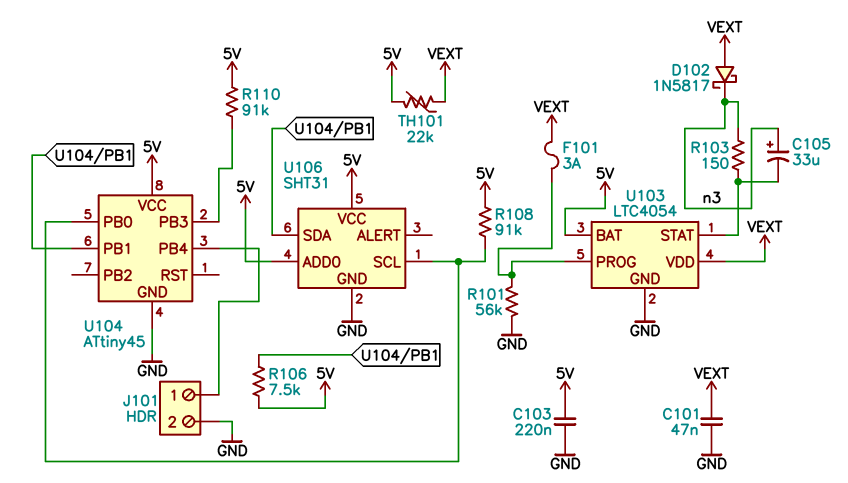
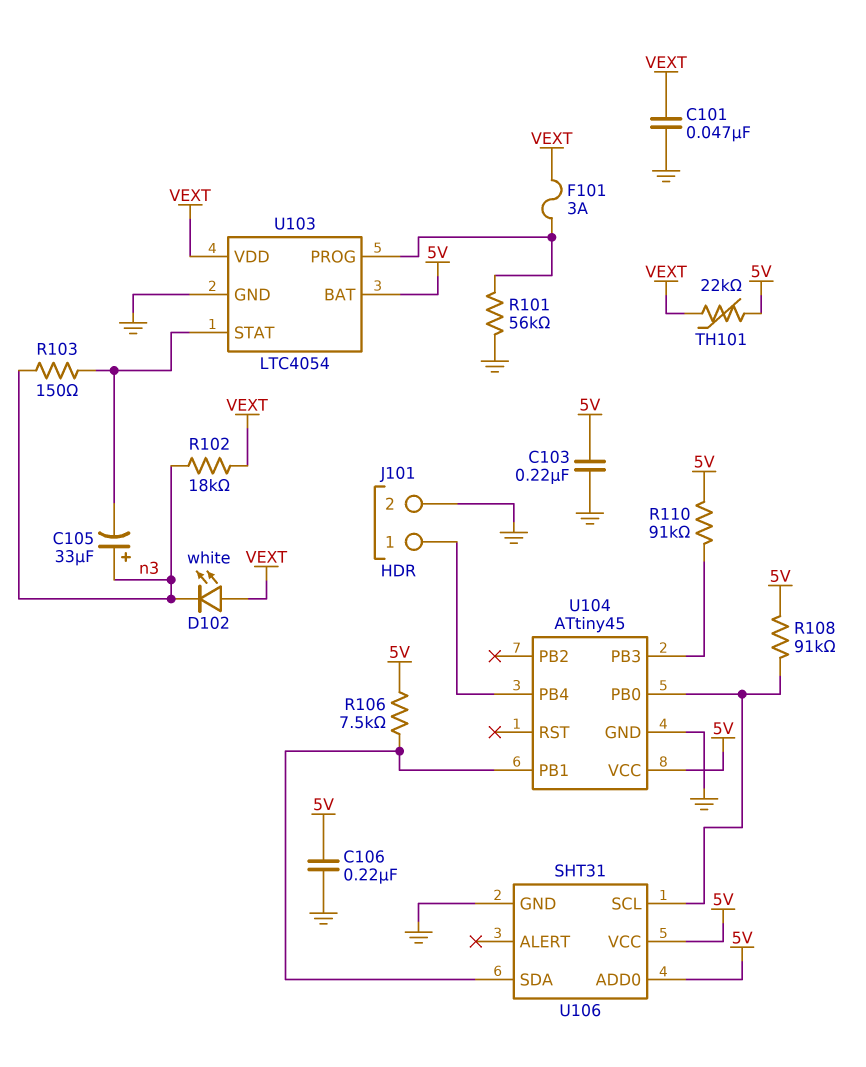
C106: none -> 220nF (5V, GND)
D102: schottky 1N5817 (A VEXT, K n3) -> LED white (A VEXT, K n3)
R102: none -> 18k (VEXT, n3)

